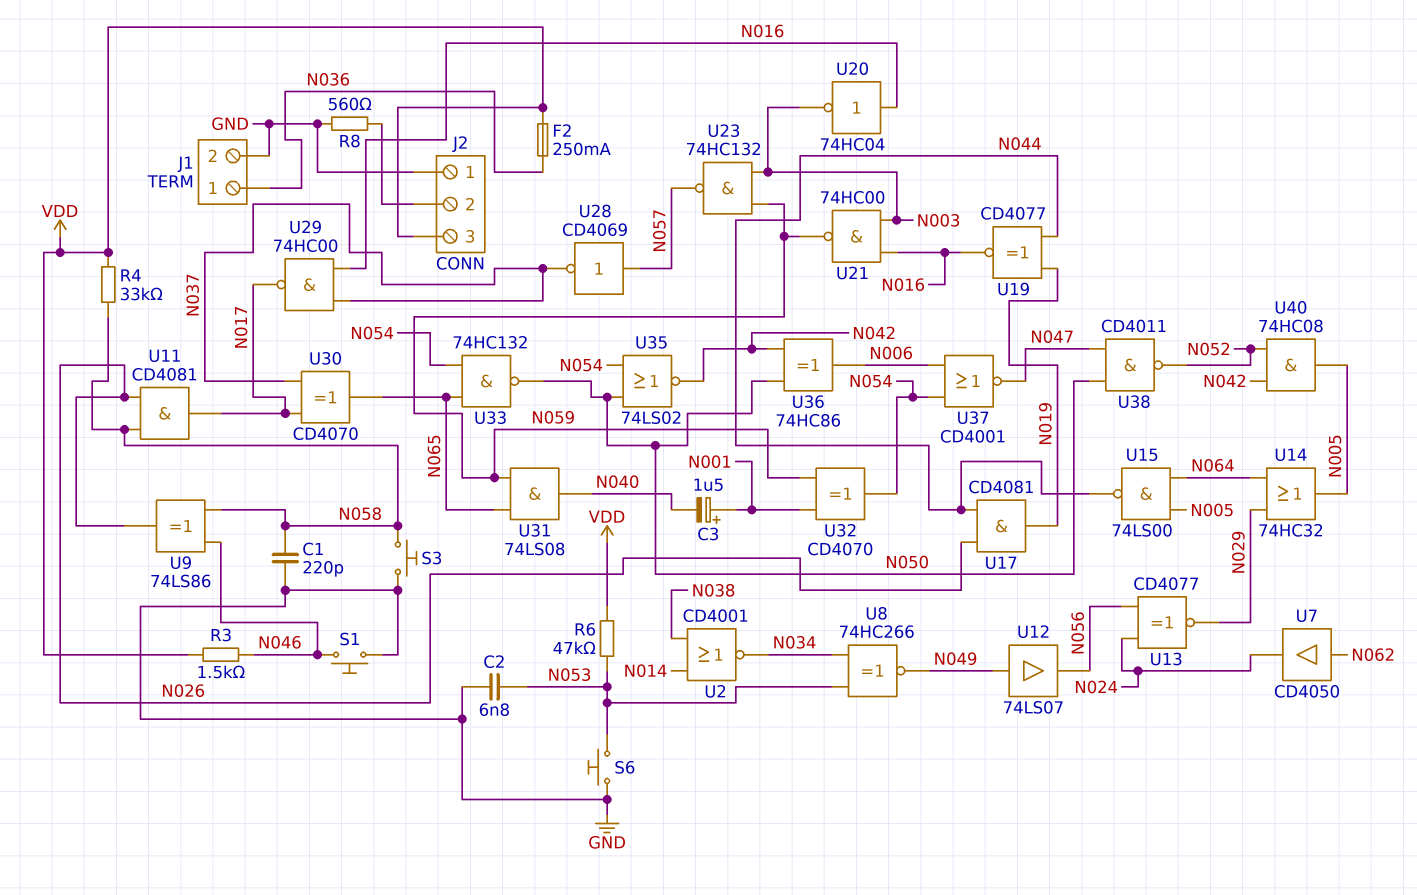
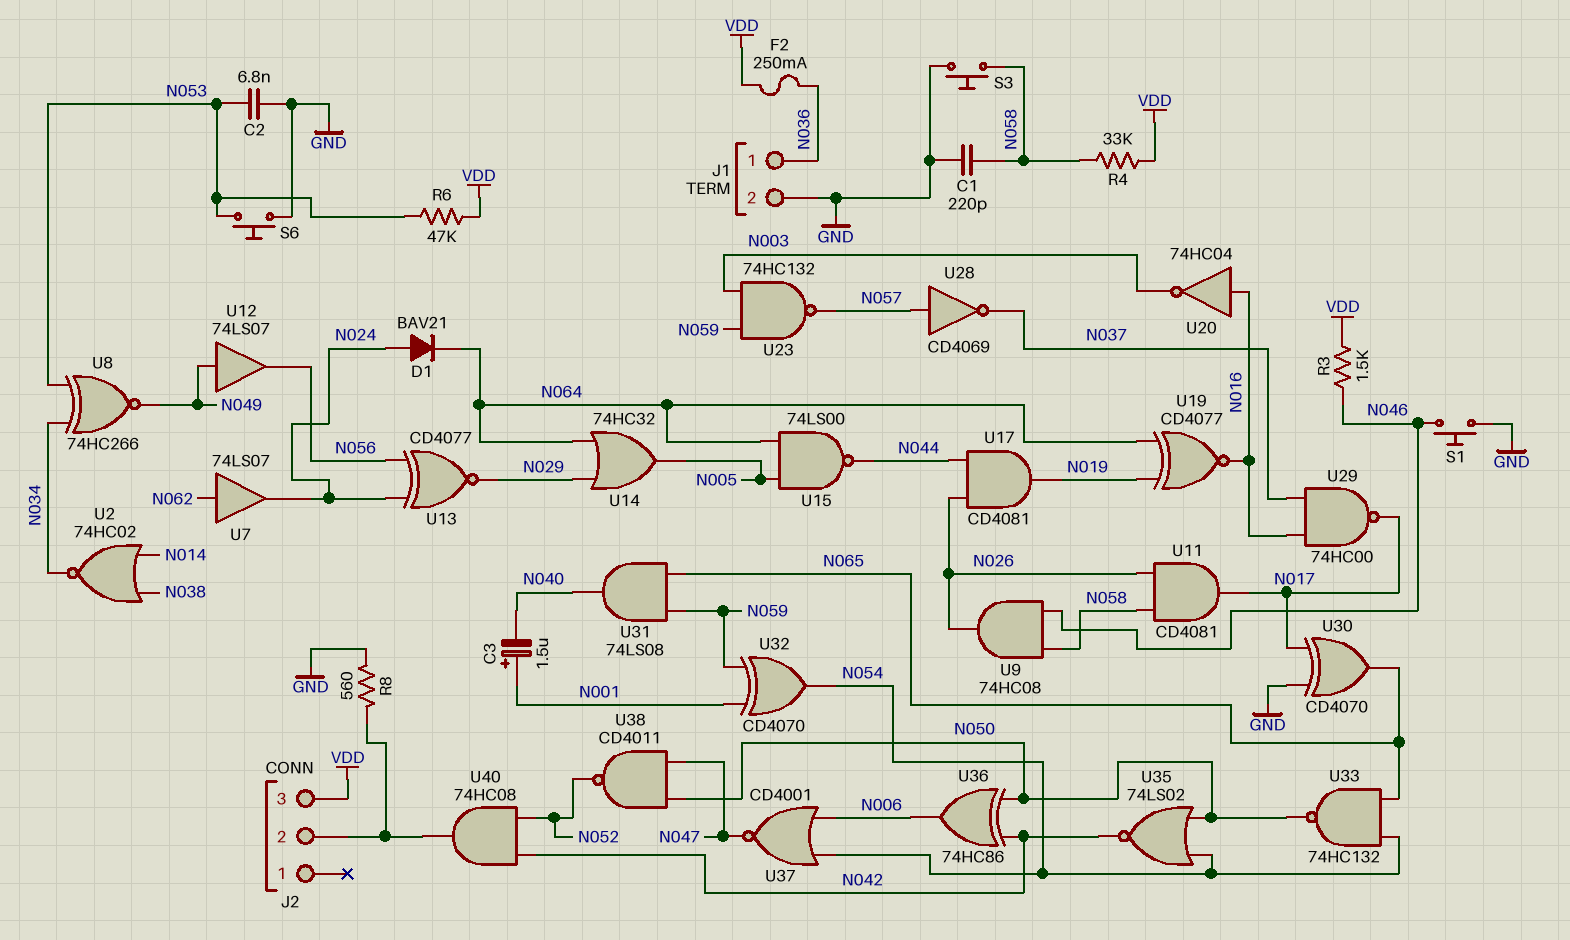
D1: none -> diode BAV21 (A N024, K N064)
J2 pin 1: GND -> none
U2: NOR CD4001 (in N014, in N038, out N034) -> NOR 74HC02 (in N014, in N038, out N034)
U7: buffer CD4050 (in N062, out N024) -> buffer 74LS07 (in N062, out N024)
U9: XOR 74LS86 (in N046, in N058, out N026) -> AND 74HC08 (in N046, in N058, out N026)
U19: XNOR CD4077 (in N019, in N044, out N016) -> XNOR CD4077 (in N019, in N064, out N016)
U21: NAND 74HC00 (in N003, in N016, out N059) -> none
U30: XOR CD4070 (in N017, in N037, out N065) -> XOR CD4070 (in GND, in N017, out N065)
U40: AND 74HC08 (in N042, in N052, out N005) -> AND 74HC08 (in N042, in N052, out J2/2)

